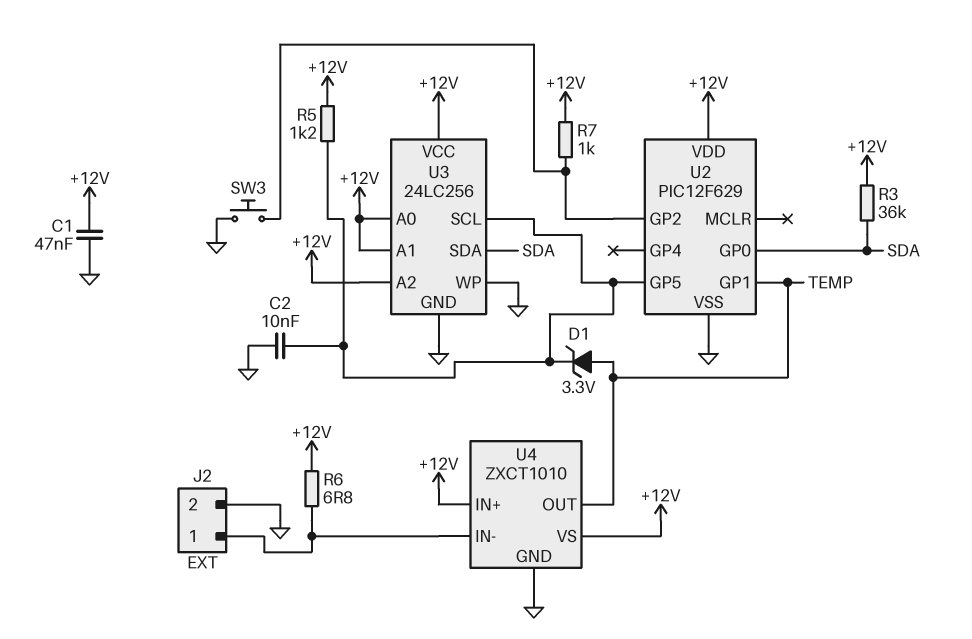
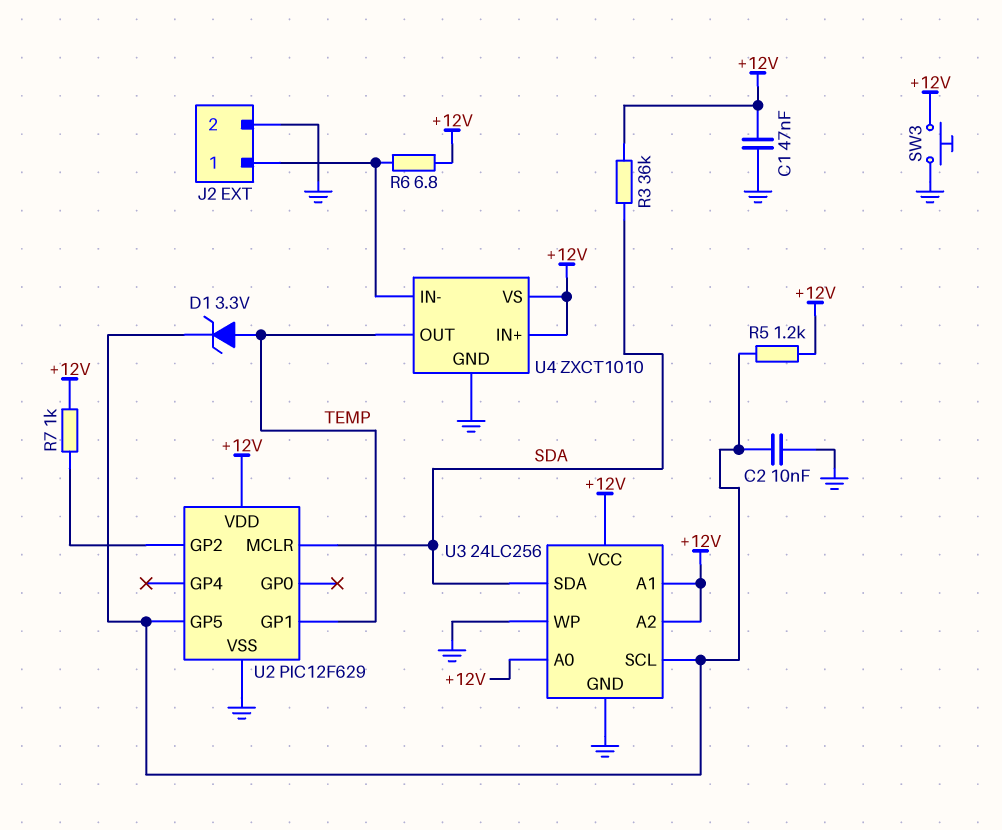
SW3: button (GND, U2/GP2) -> button (+12V, GND)
U2 pin GP0: SDA -> none
U2 pin MCLR: none -> SDA

